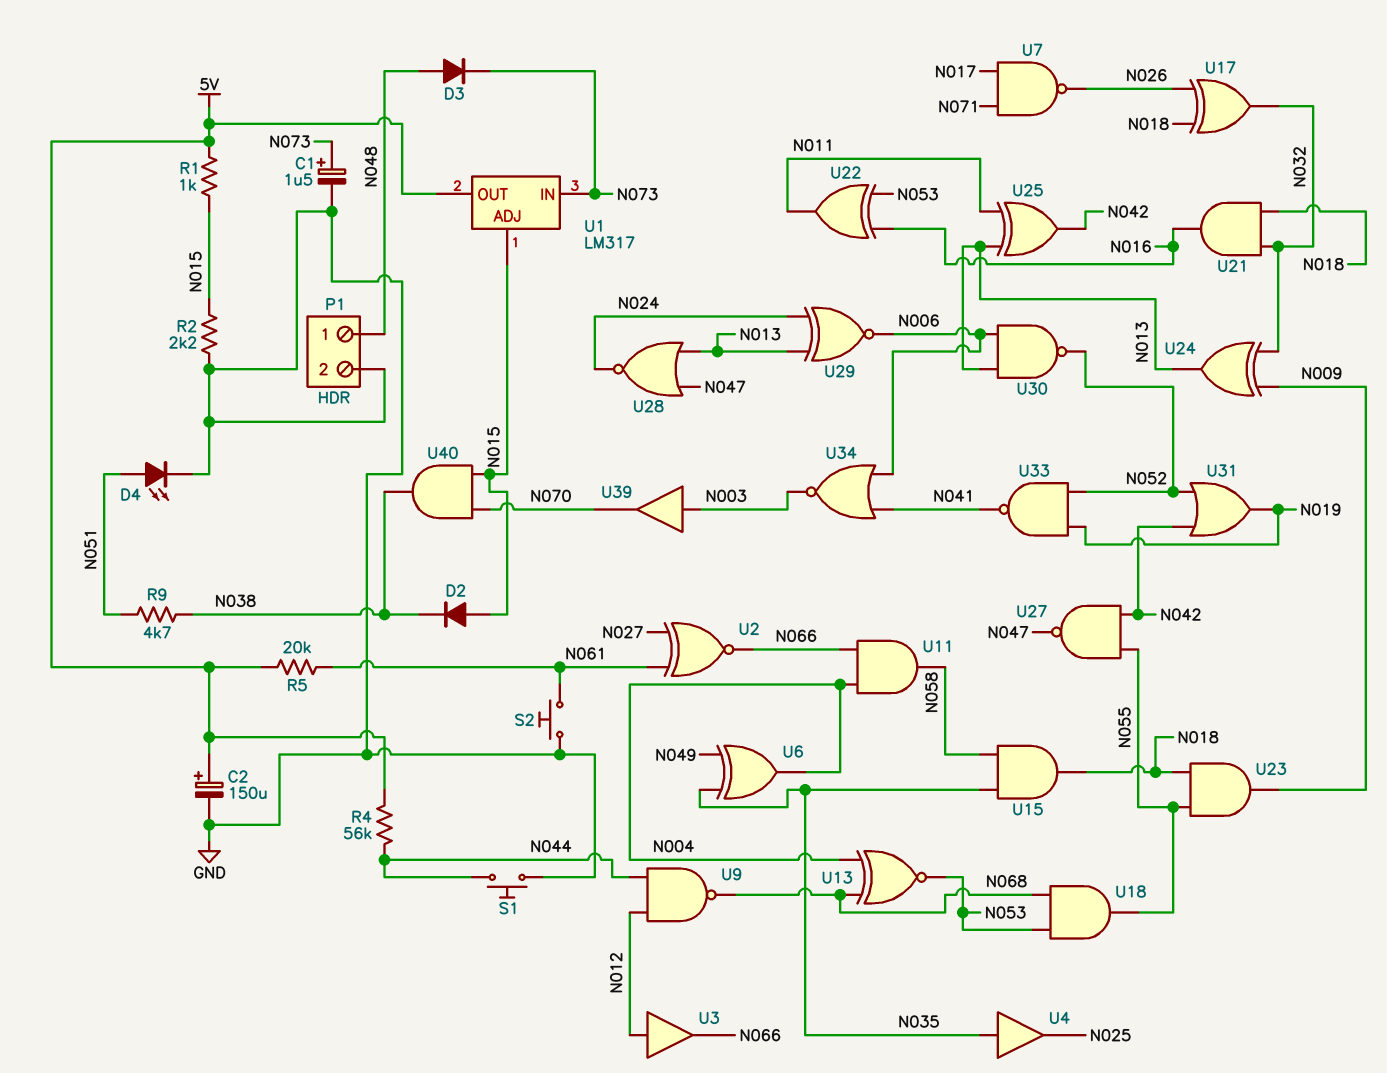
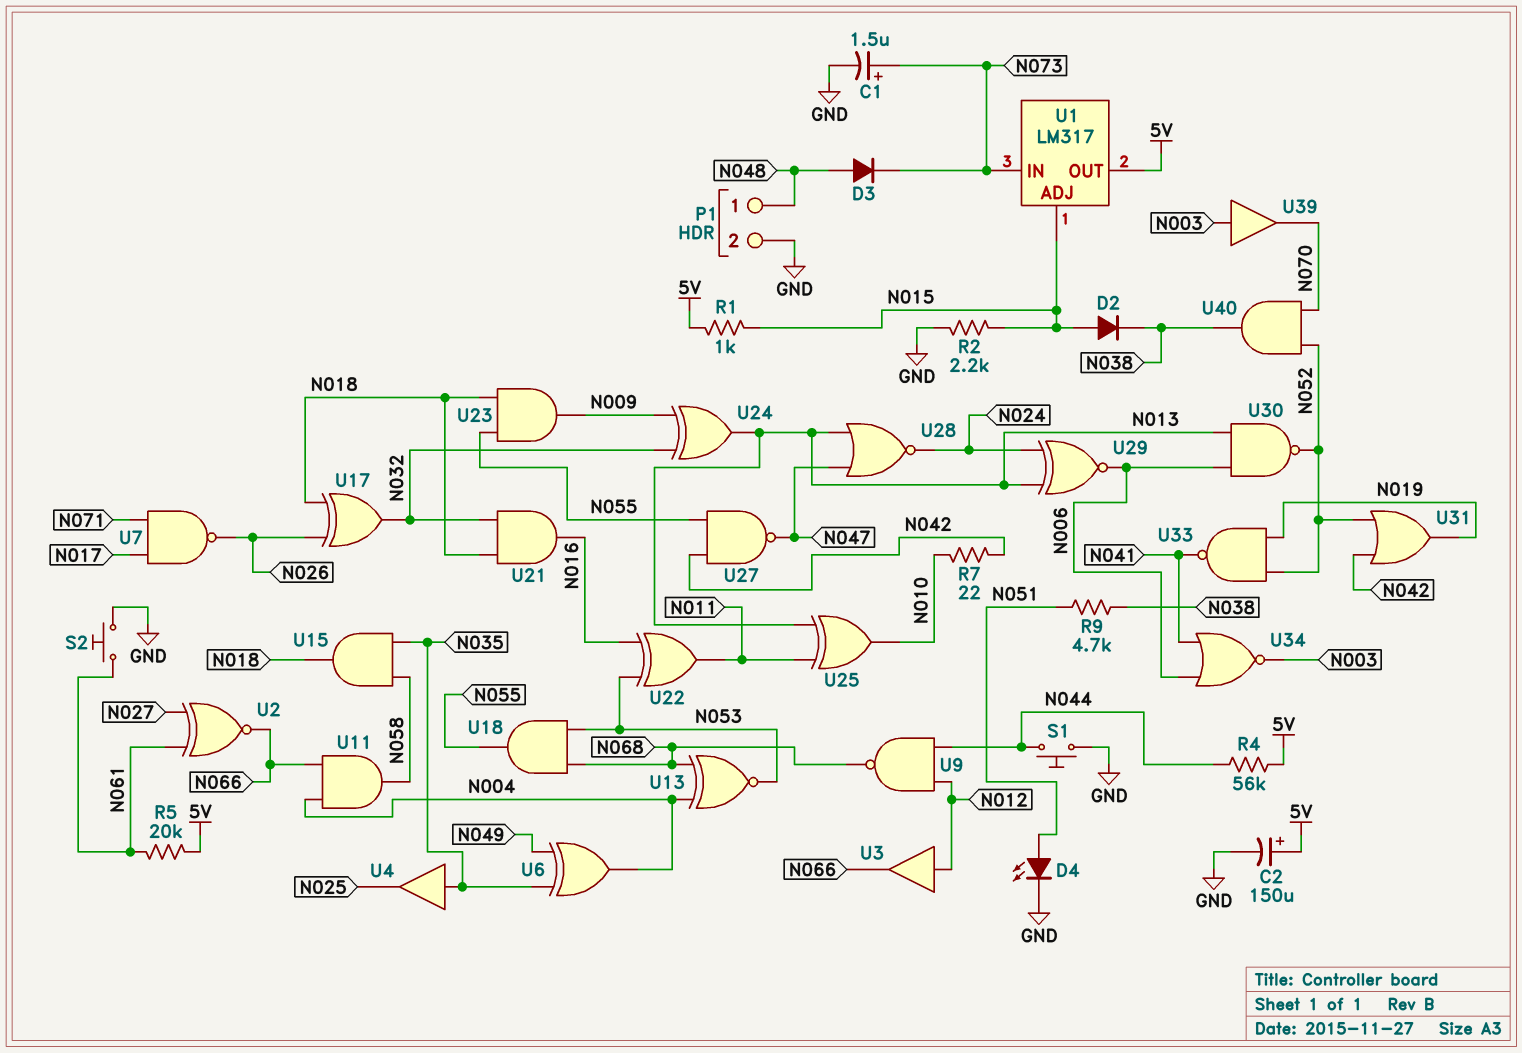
R7: none -> 22 (N010, N042)
U25: XOR (in N011, in N013, out N042) -> XOR (in N011, in N013, out N010)
U40: AND (in N015, in N070, out N038) -> AND (in N052, in N070, out N038)

